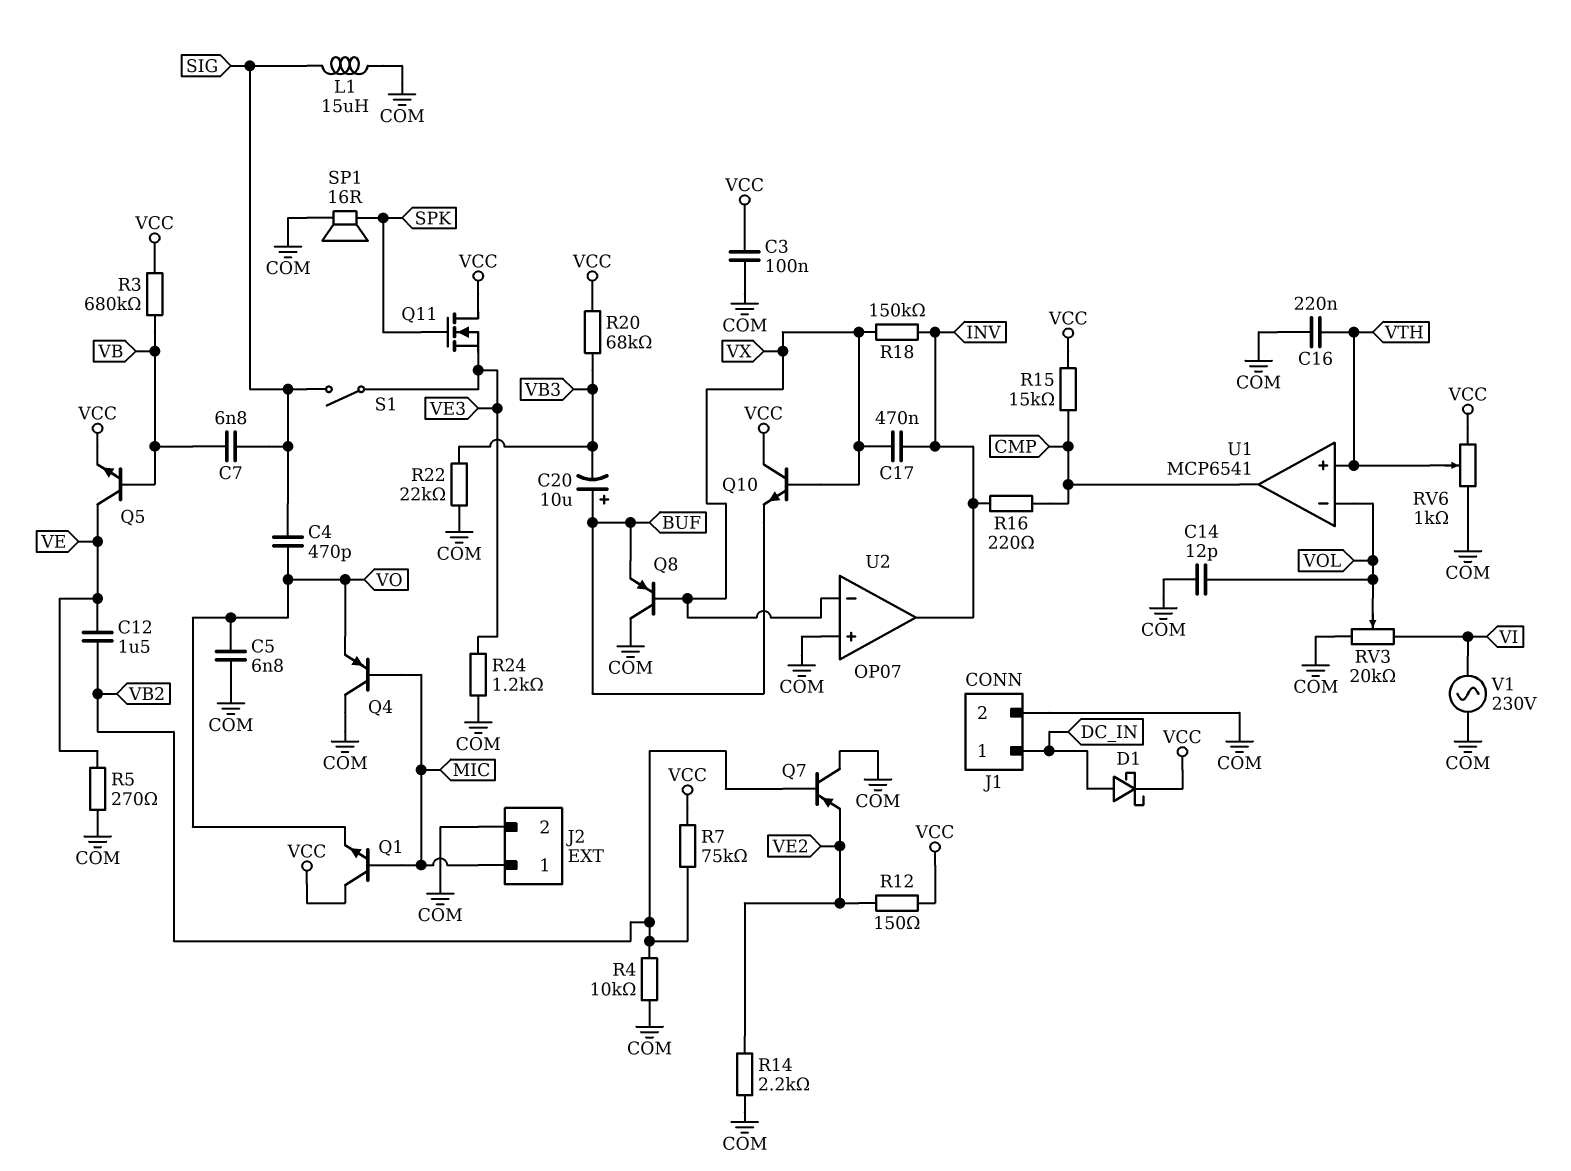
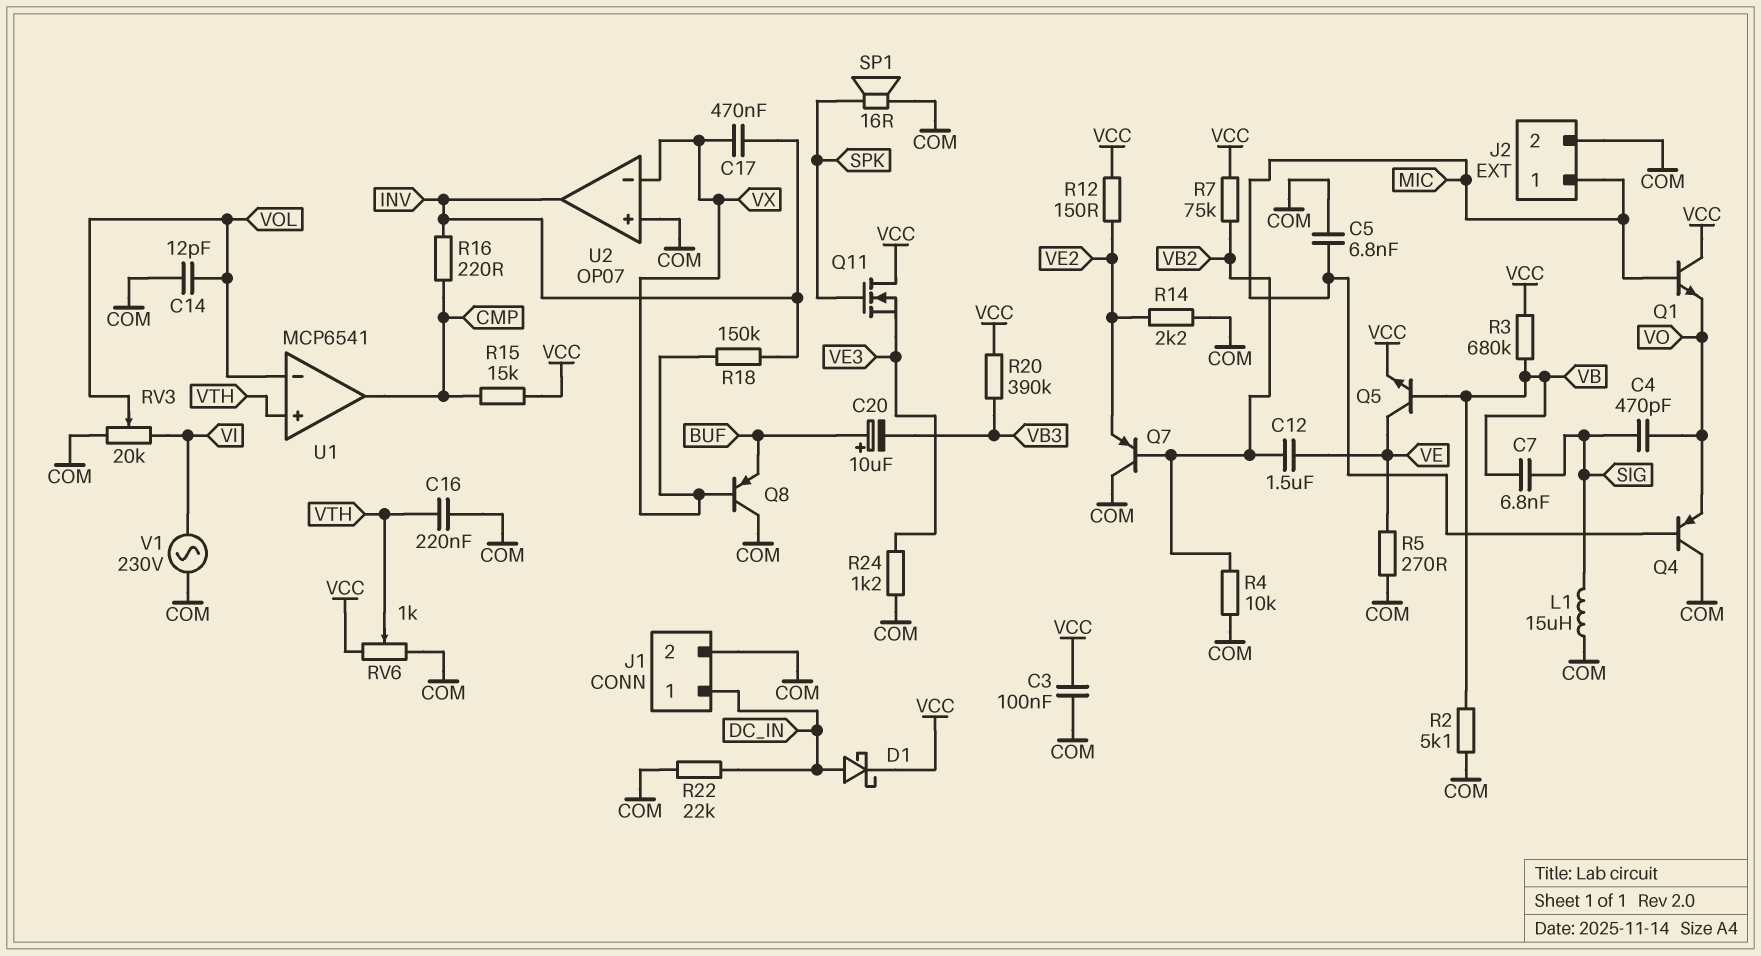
C5: 6.8nF (COM, VO) -> 6.8nF (COM, MIC)
Q10: NPN (B VX, C VCC, E BUF) -> none
R2: none -> 5.1k (COM, VB)
R20: 68k (VB3, VCC) -> 390k (VB3, VCC)
R22: 22k (COM, VB3) -> 22k (COM, DC_IN)
S1: switch (SIG, VE3) -> none

